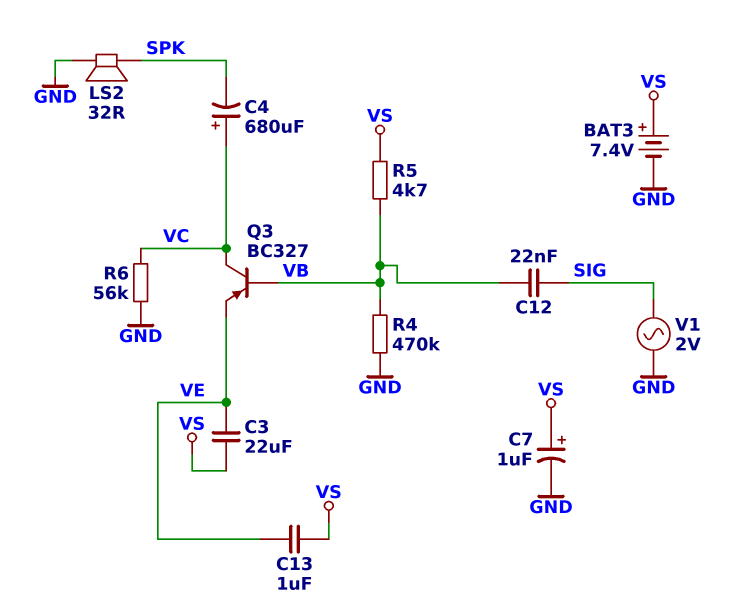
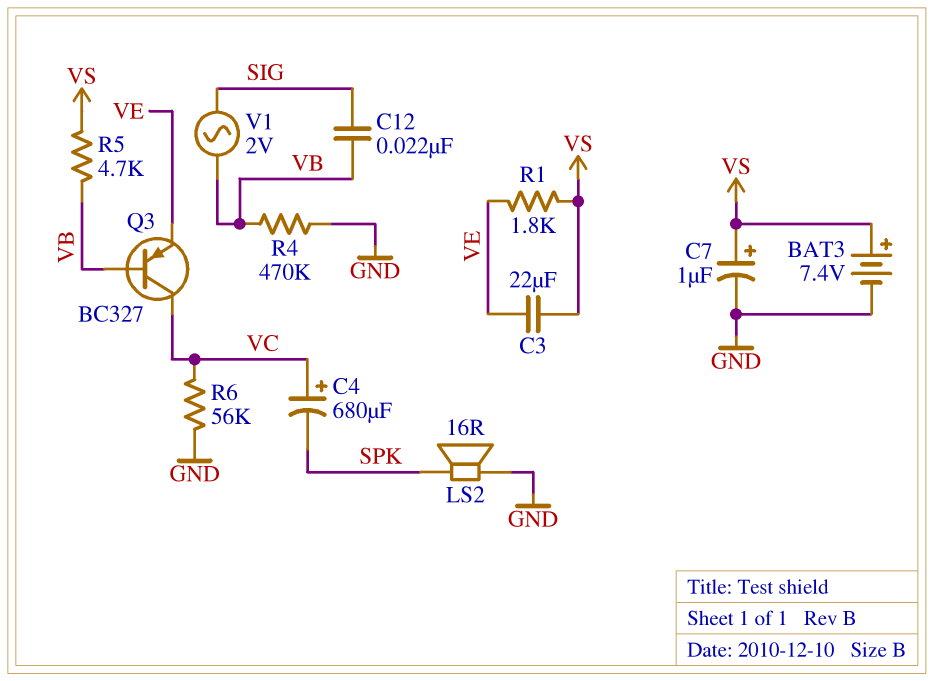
C13: 1uF (VE, VS) -> none
LS2: speaker 32R (GND, SPK) -> speaker 16R (GND, SPK)
R1: none -> 1.8k (VE, VS)
V1: AC 2V (GND, SIG) -> AC 2V (SIG, VB)

